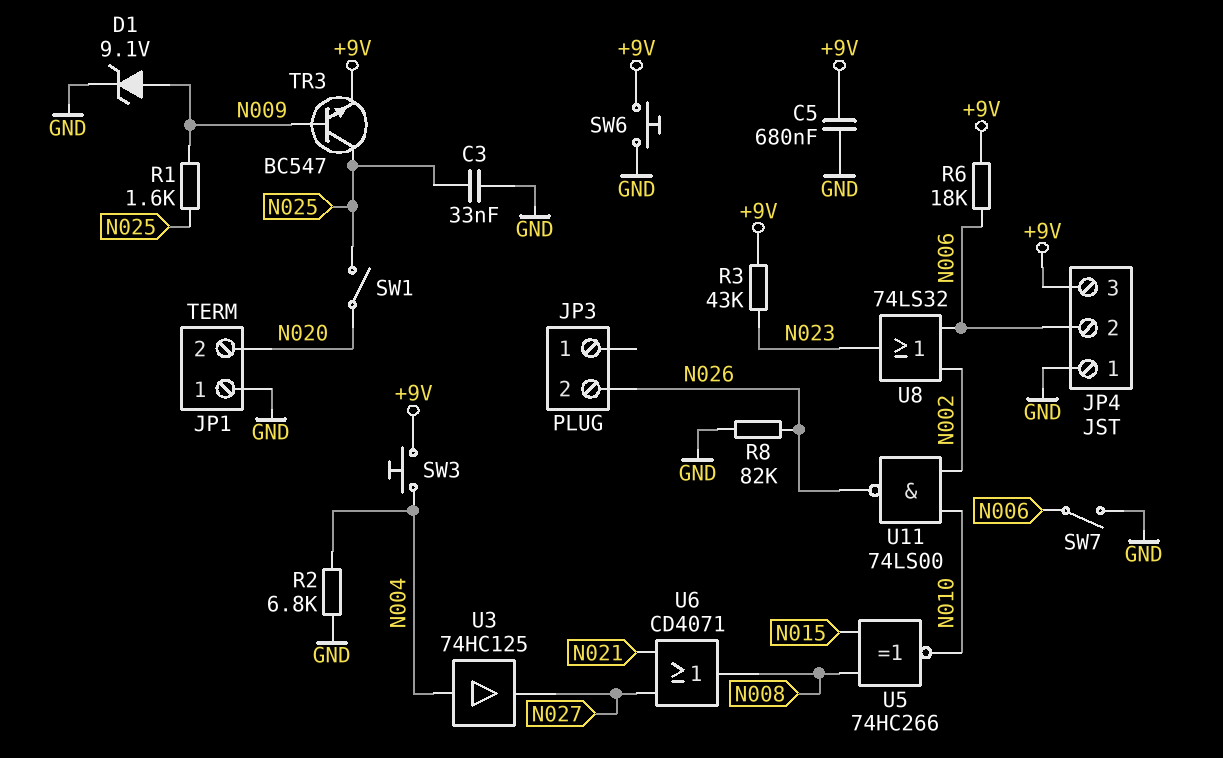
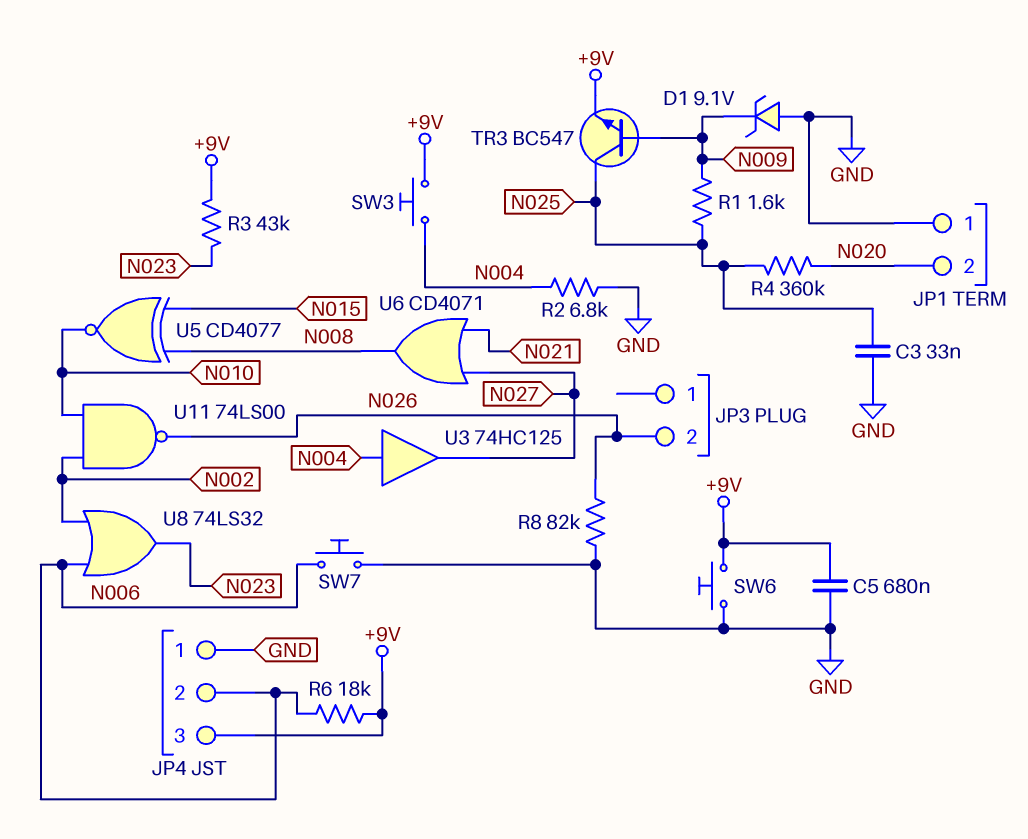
D1: zener 9.1V (A N009, K GND) -> zener 9.1V (A GND, K N009)
R4: none -> 360k (N020, N025)
SW1: switch (N020, N025) -> none
SW7: switch (GND, N006) -> button (GND, N006)
U5: XNOR 74HC266 (in N008, in N015, out N010) -> XNOR CD4077 (in N008, in N015, out N010)

